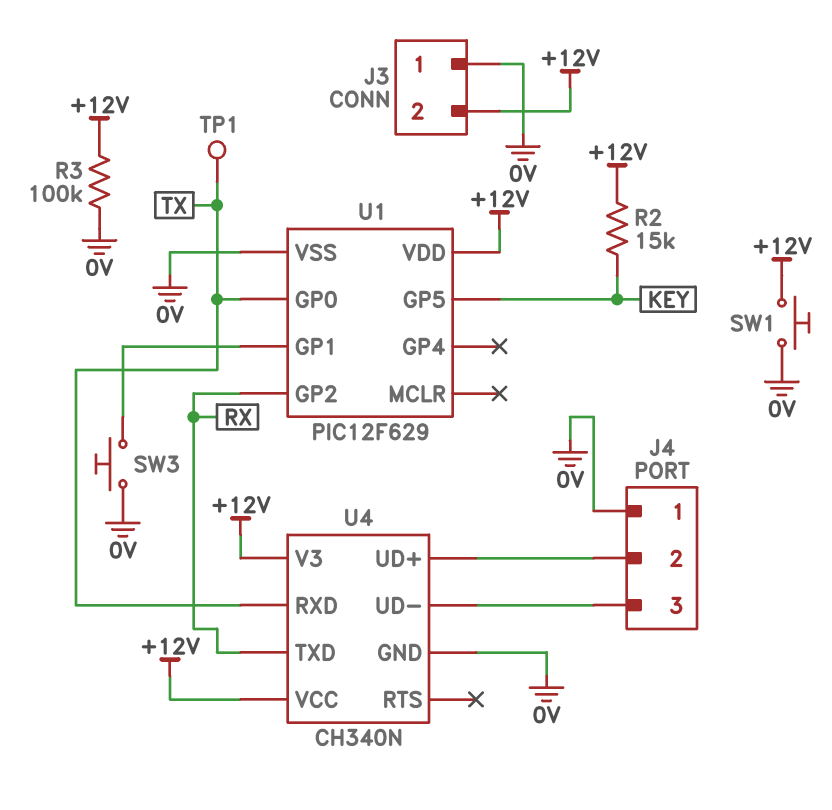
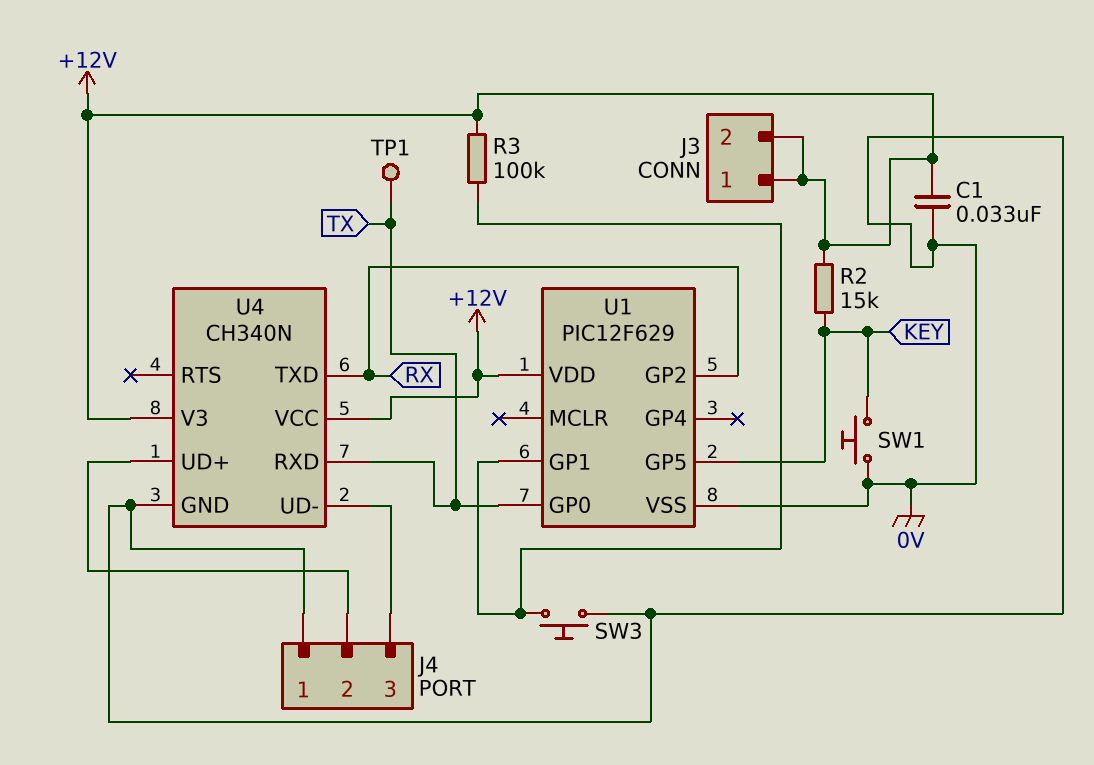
C1: none -> 33nF (+12V, 0V)
J3 pin 1: 0V -> +12V
R3: 100k (+12V, 0V) -> 100k (+12V, U1/GP1)
SW1: button (+12V, 0V) -> button (0V, KEY)

